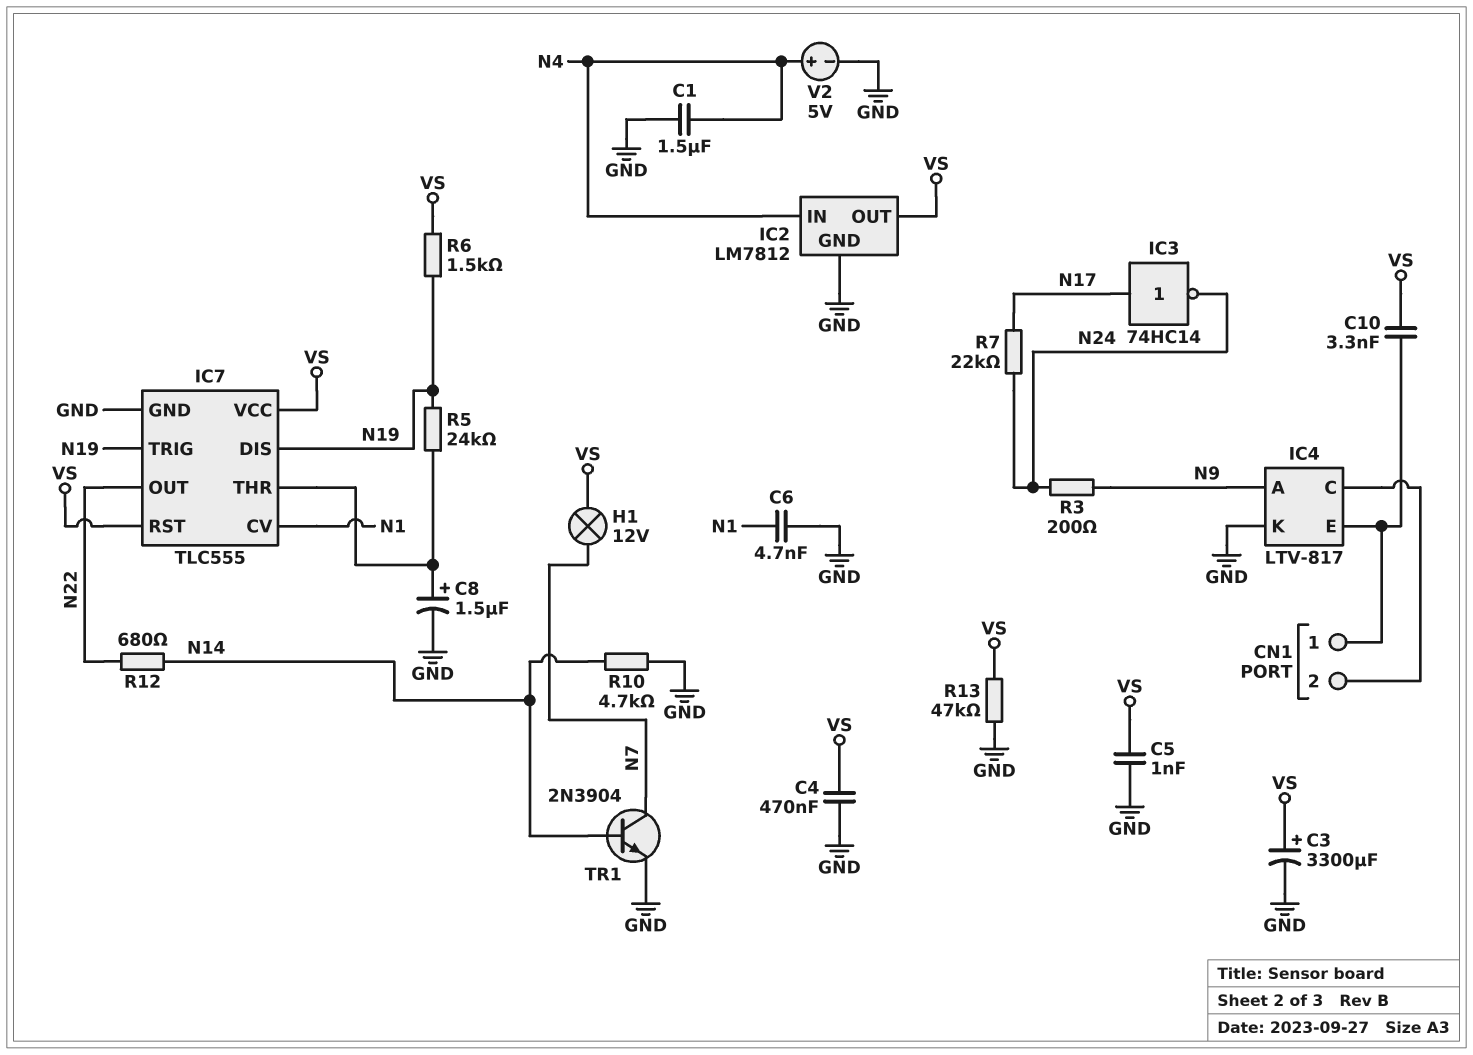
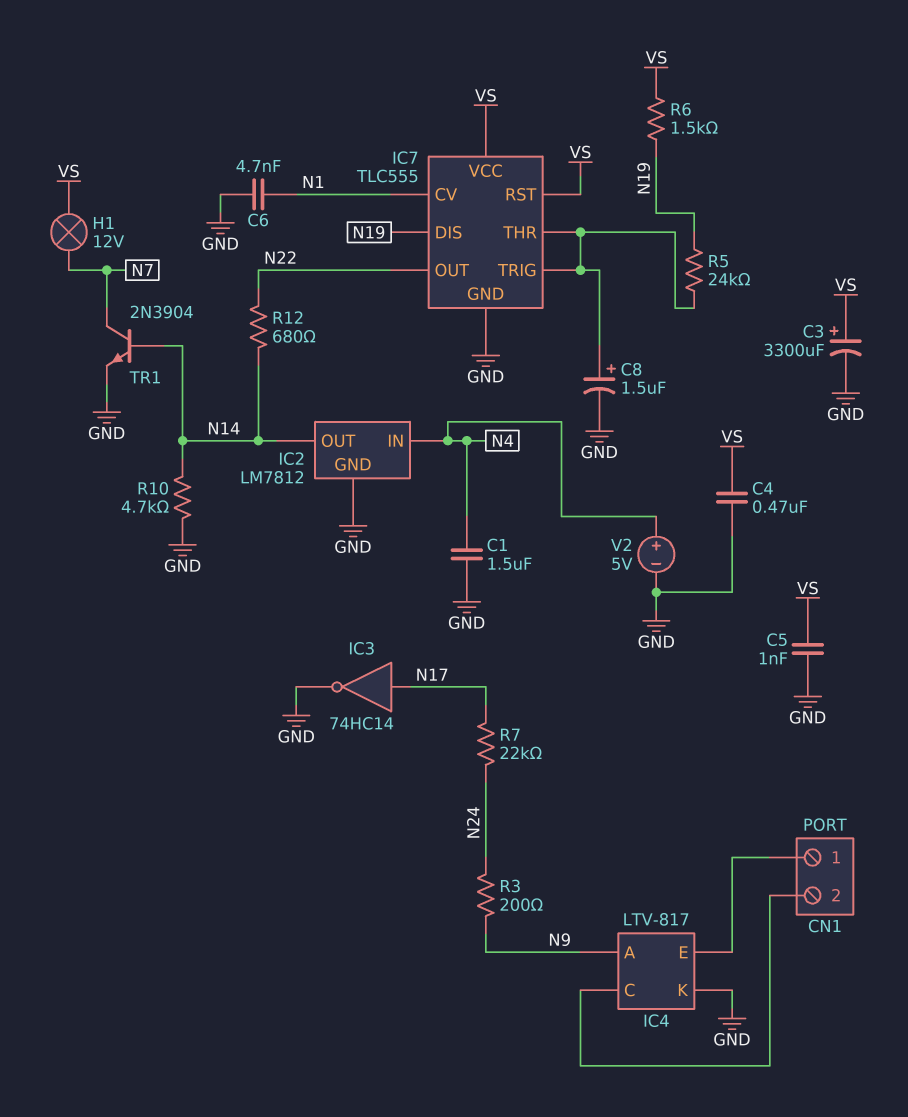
C10: 3.3nF (CN1/1, VS) -> none
IC2 pin OUT: VS -> N14
IC3: NOT 74HC14 (in N17, out N24) -> NOT 74HC14 (in N17, out GND)
IC7 pin TRIG: N19 -> IC7/THR
R13: 47k (GND, VS) -> none

